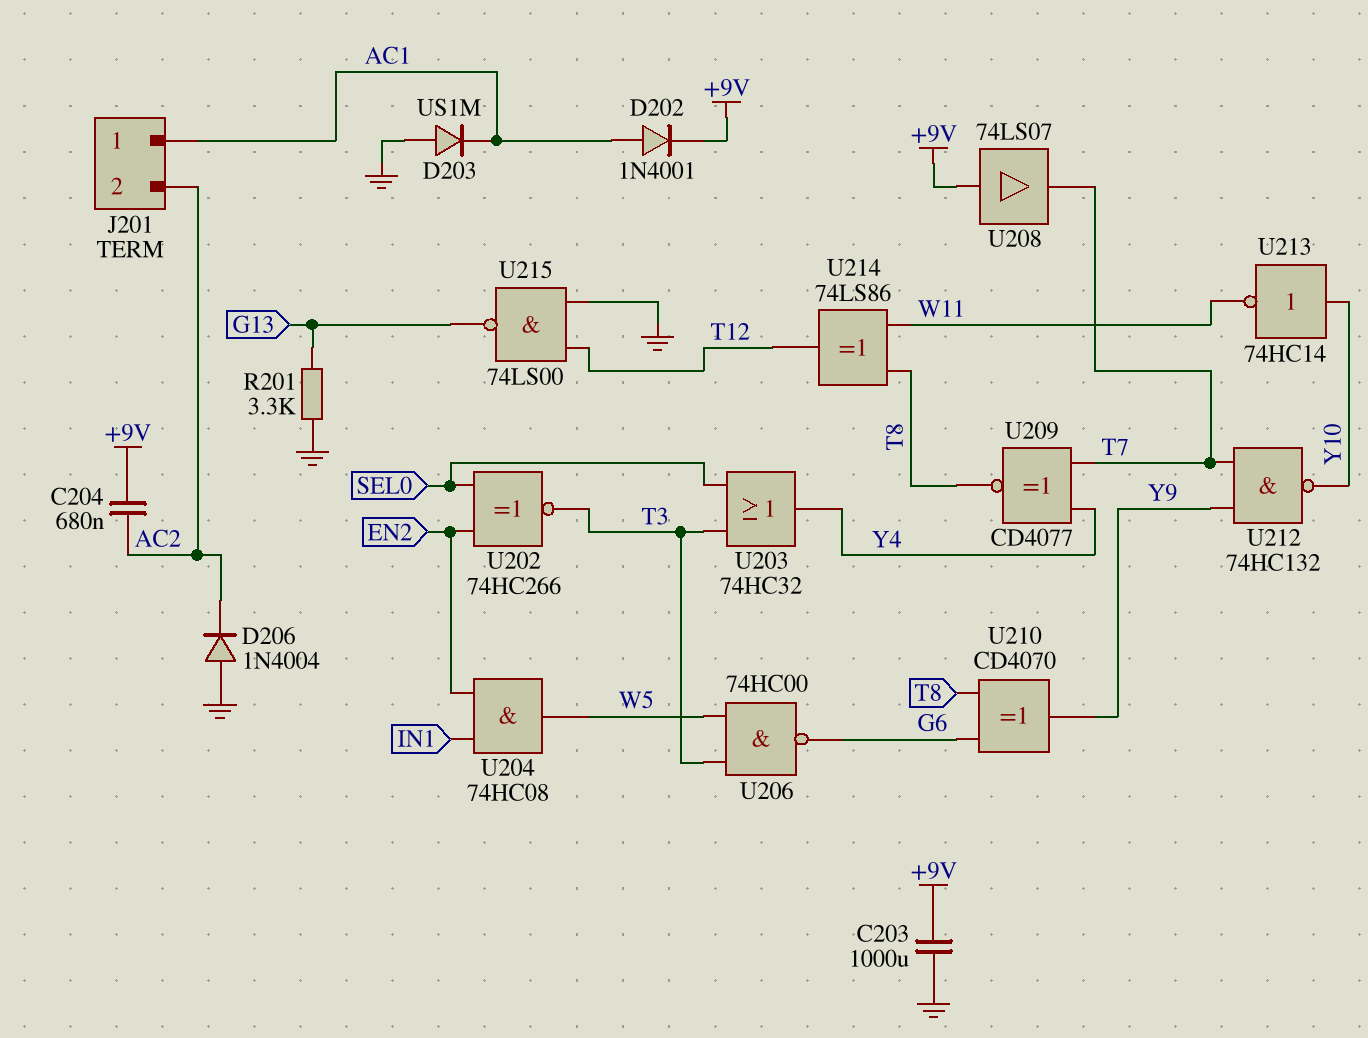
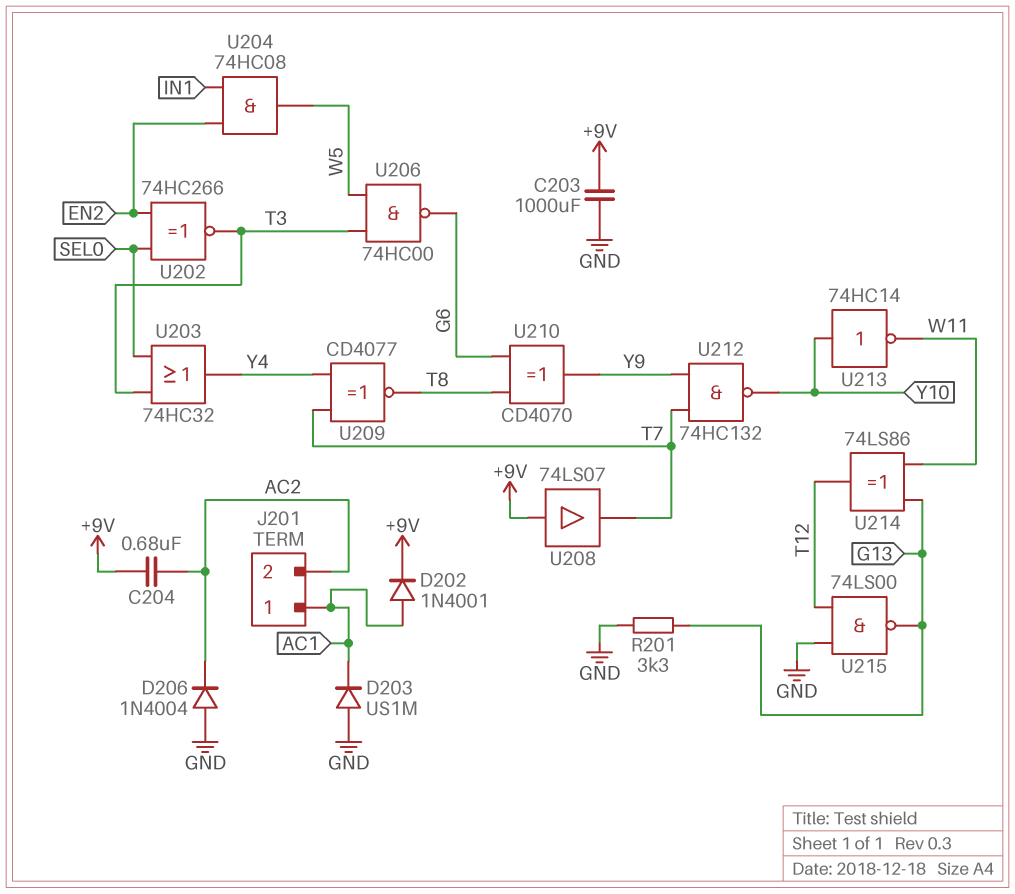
U214: XOR 74LS86 (in T8, in W11, out T12) -> XOR 74LS86 (in G13, in W11, out T12)

